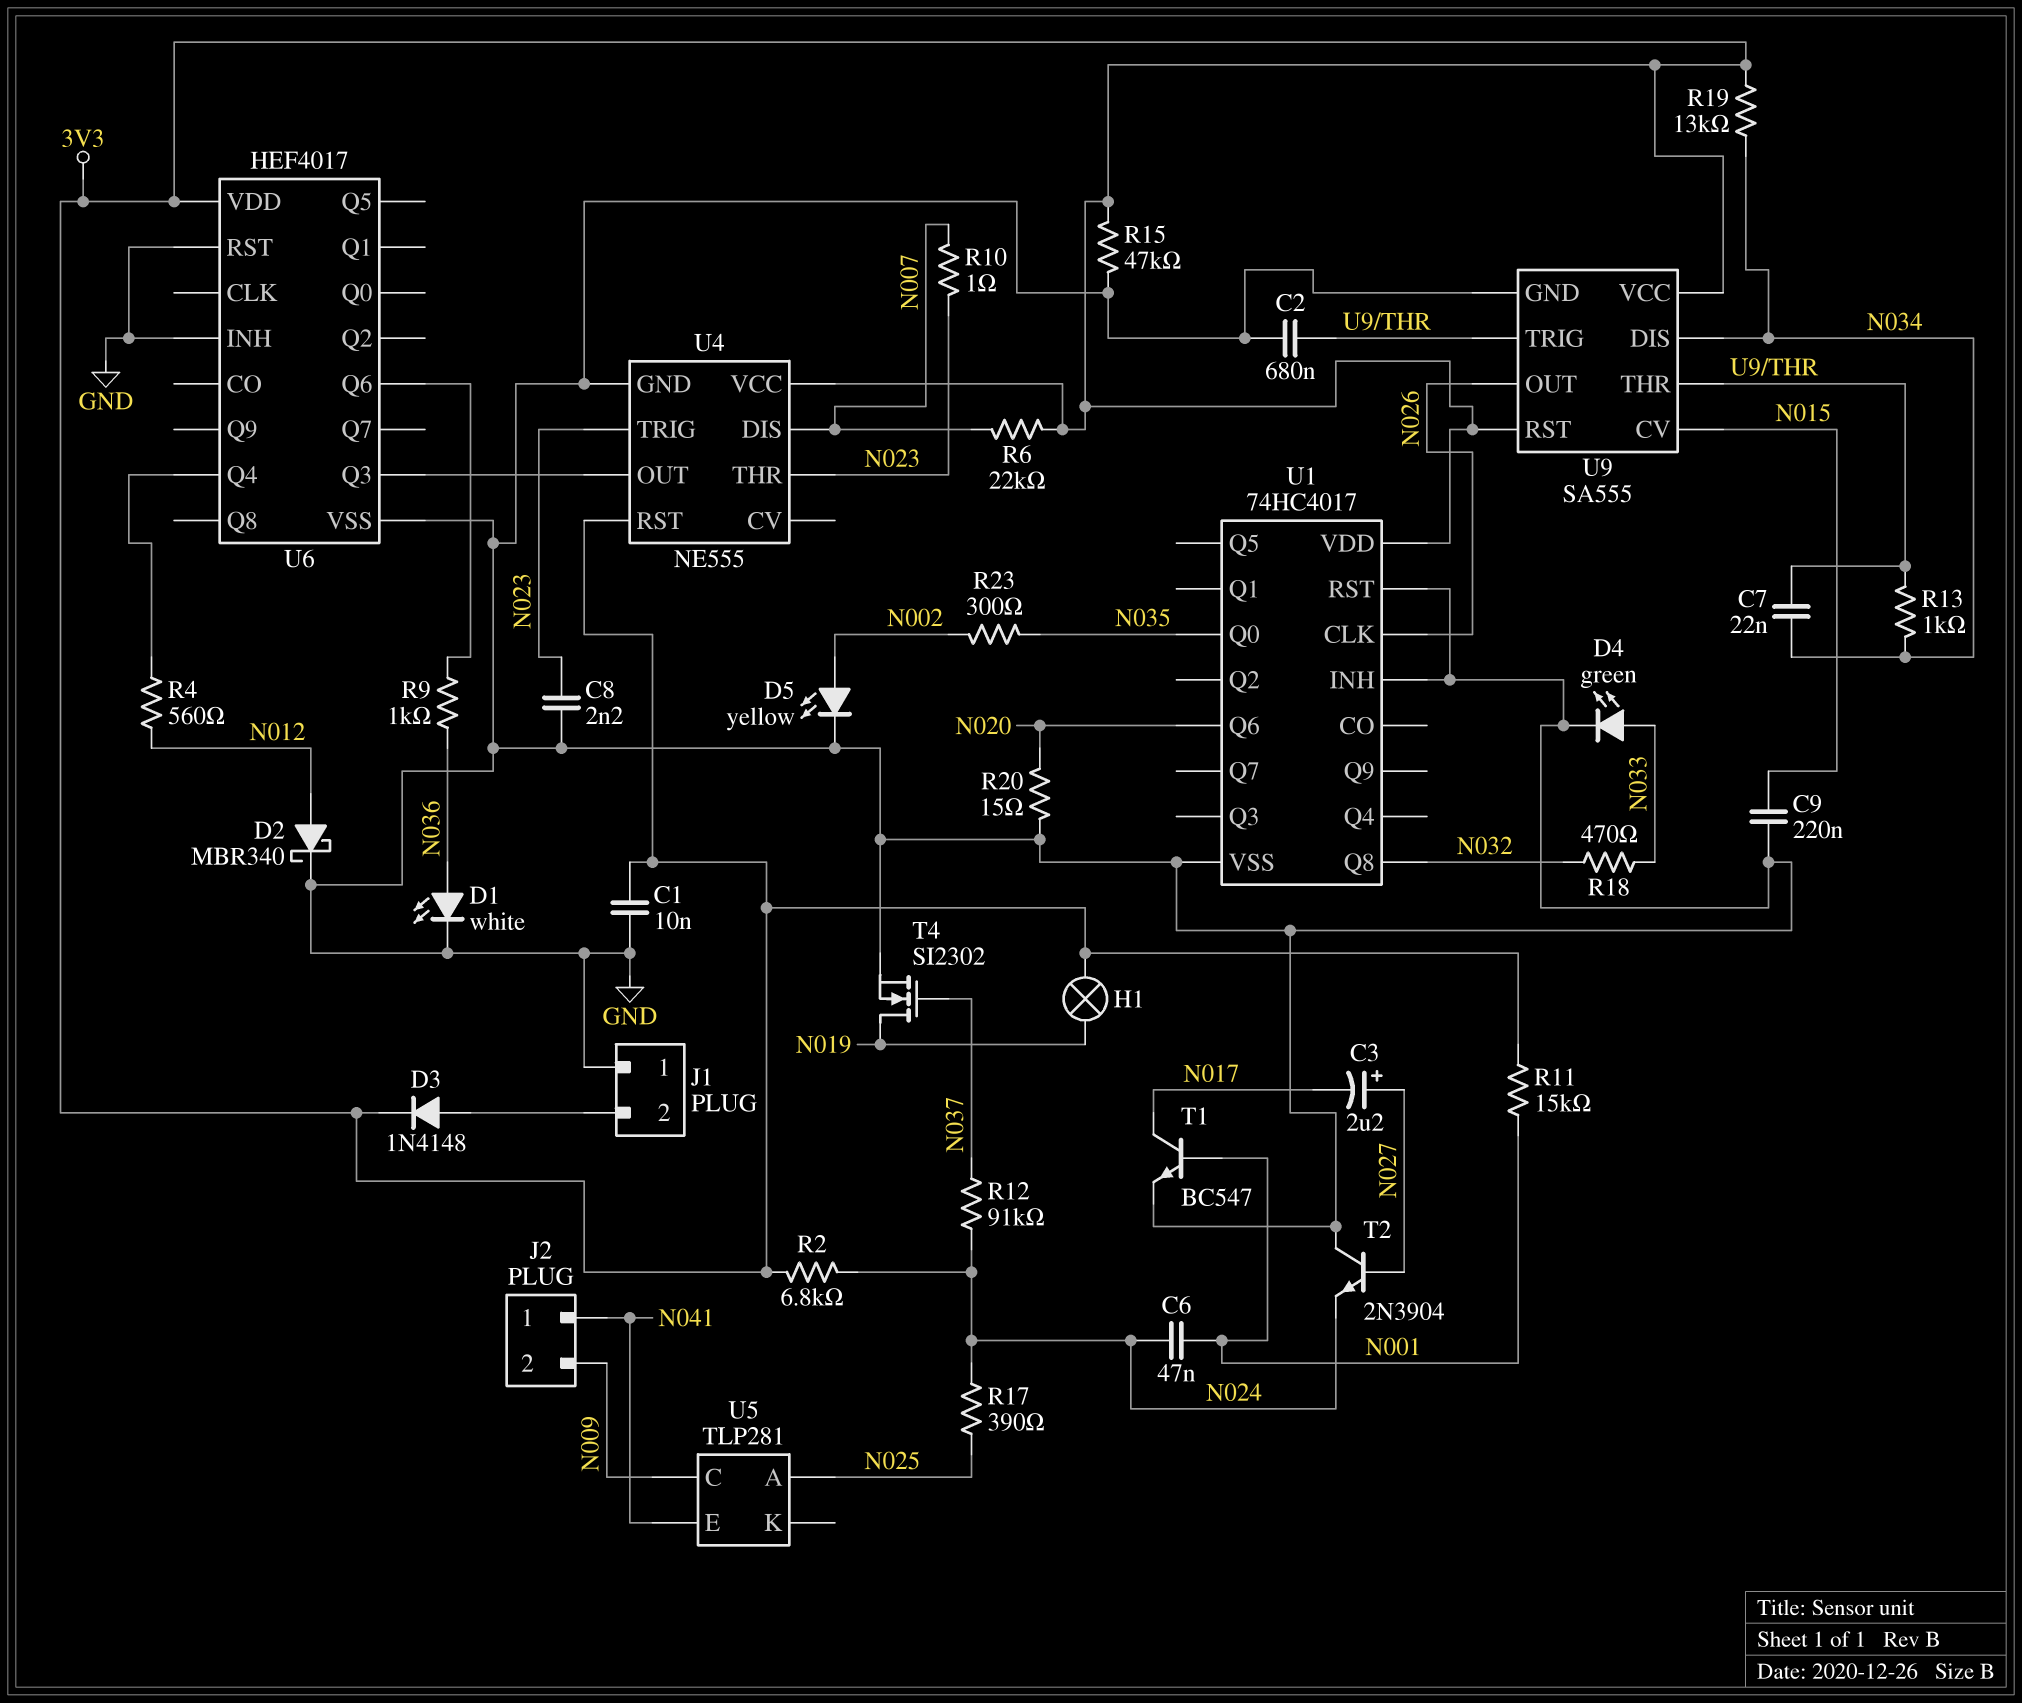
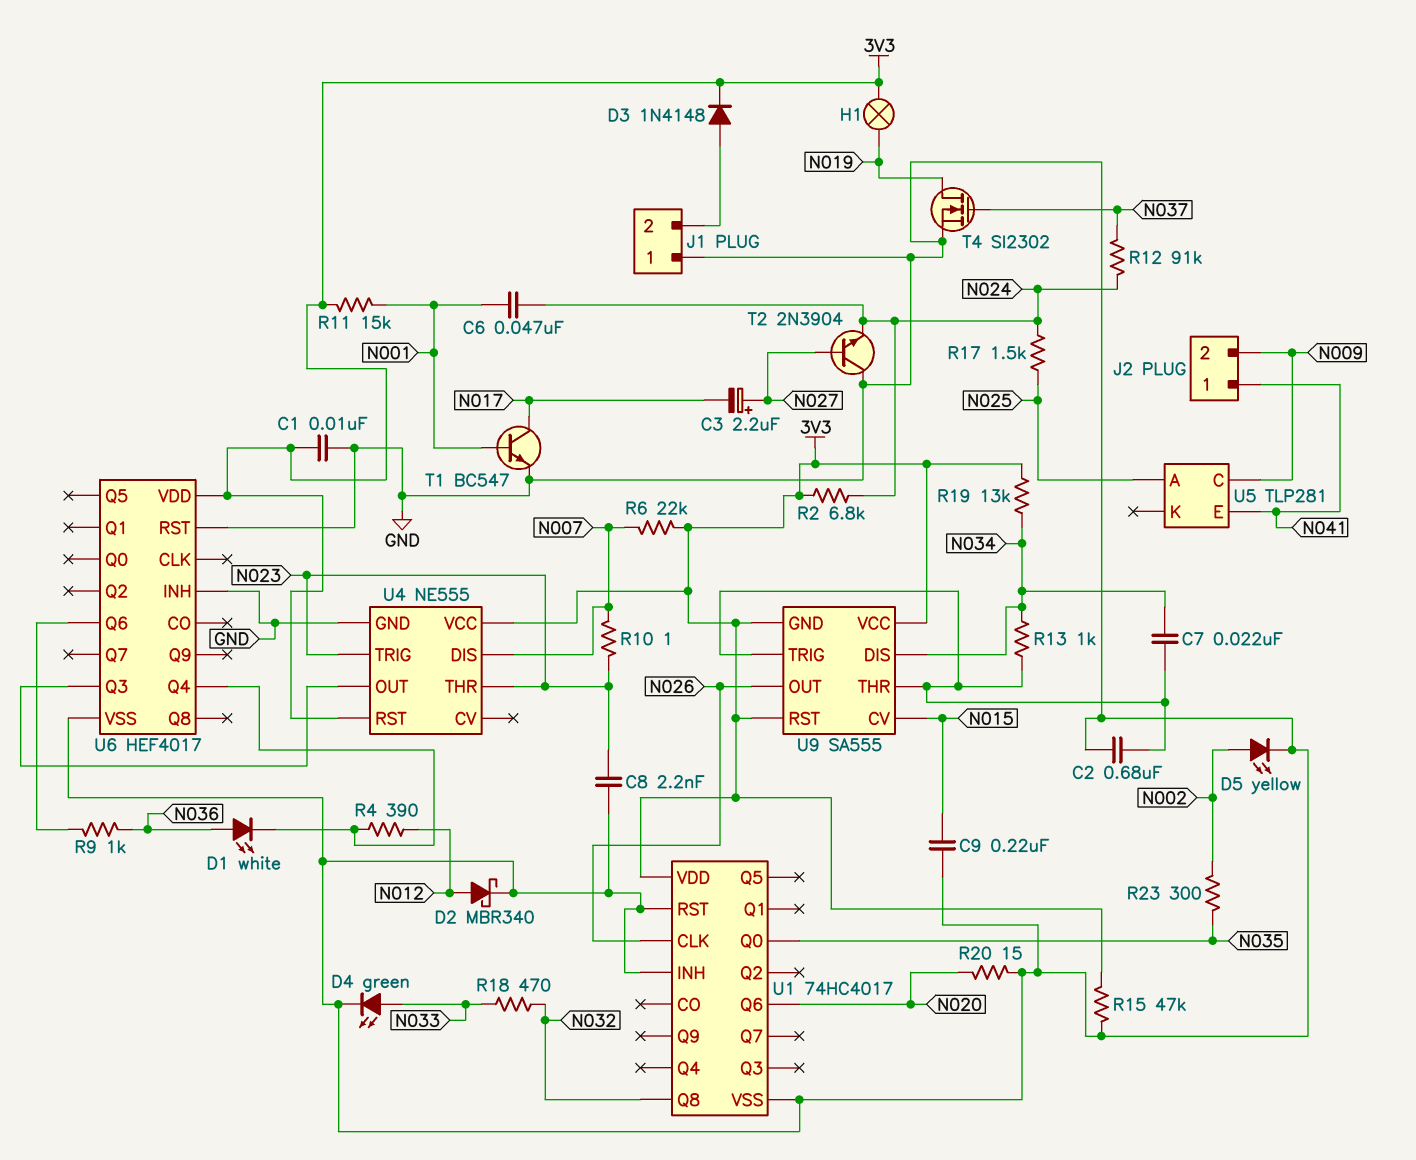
D1: LED white (A N036, K GND) -> LED white (A N036, K U6/Q4)
R4: 560 (N012, U6/Q4) -> 390 (N012, U6/Q4)
R17: 390 (N024, N025) -> 1.5k (N024, N025)
U9 pin GND: GND -> 3V3

